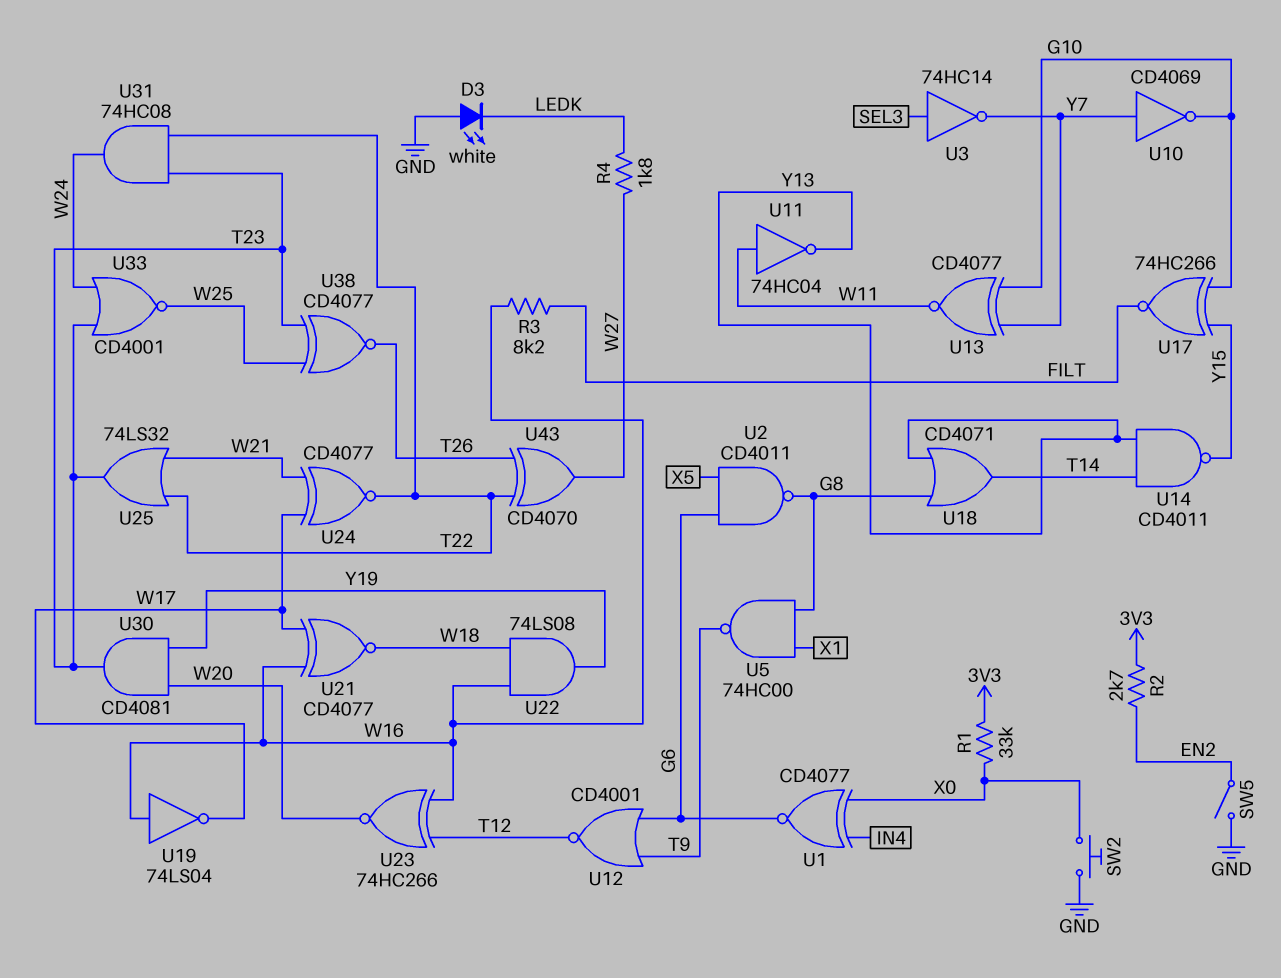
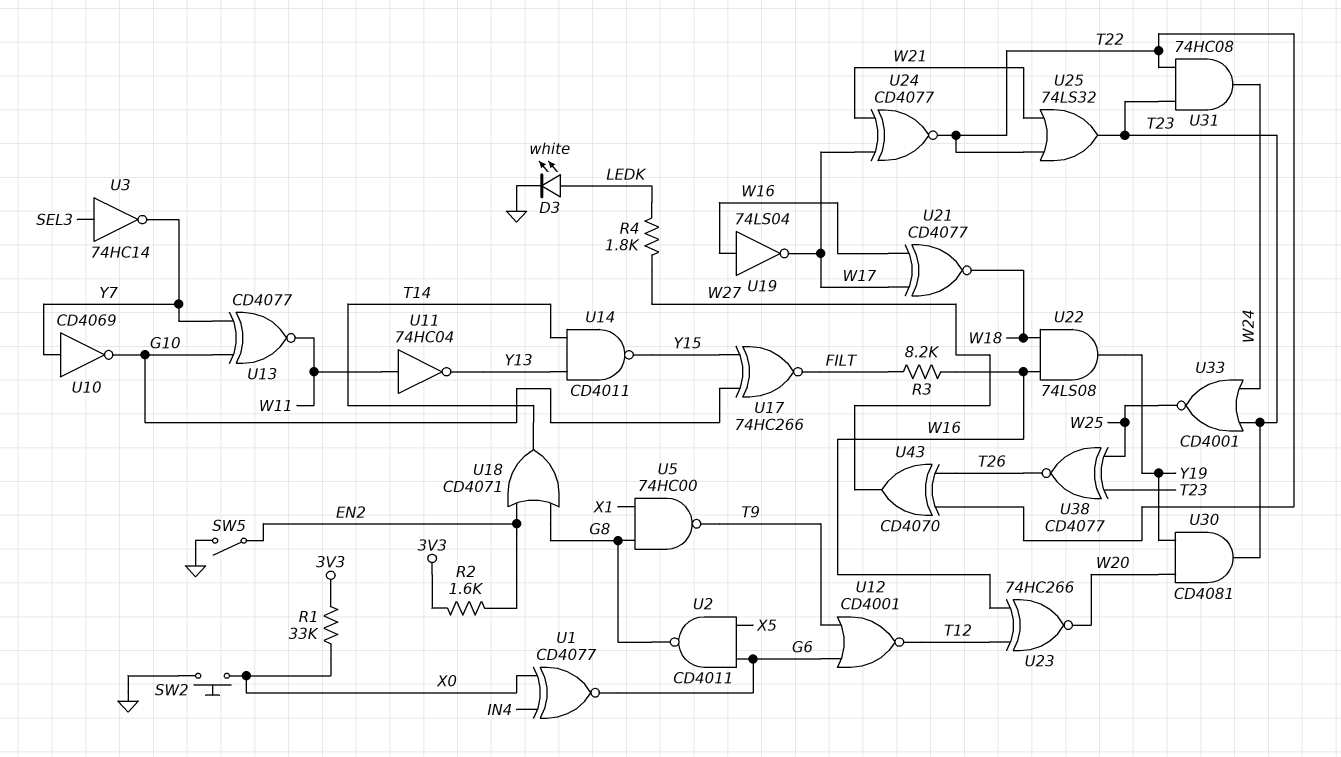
D3: LED white (A GND, K LEDK) -> LED white (A LEDK, K GND)
R2: 2.7k (3V3, EN2) -> 1.6k (3V3, EN2)
U18: OR CD4071 (in G8, in Y13, out T14) -> OR CD4071 (in EN2, in G8, out T14)

